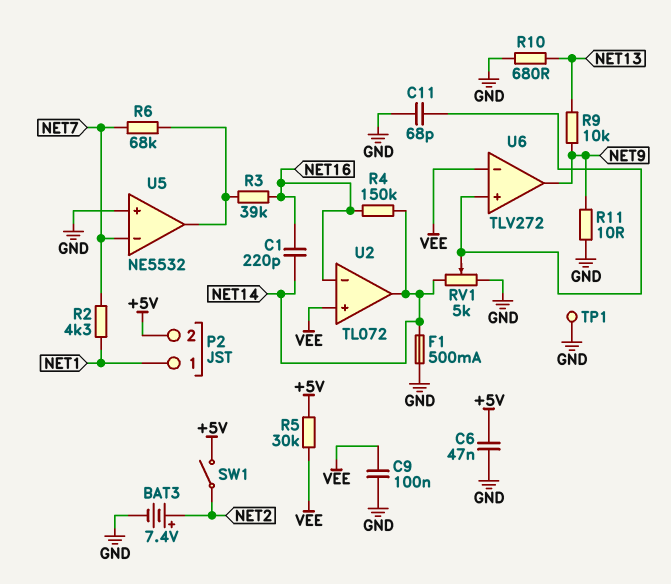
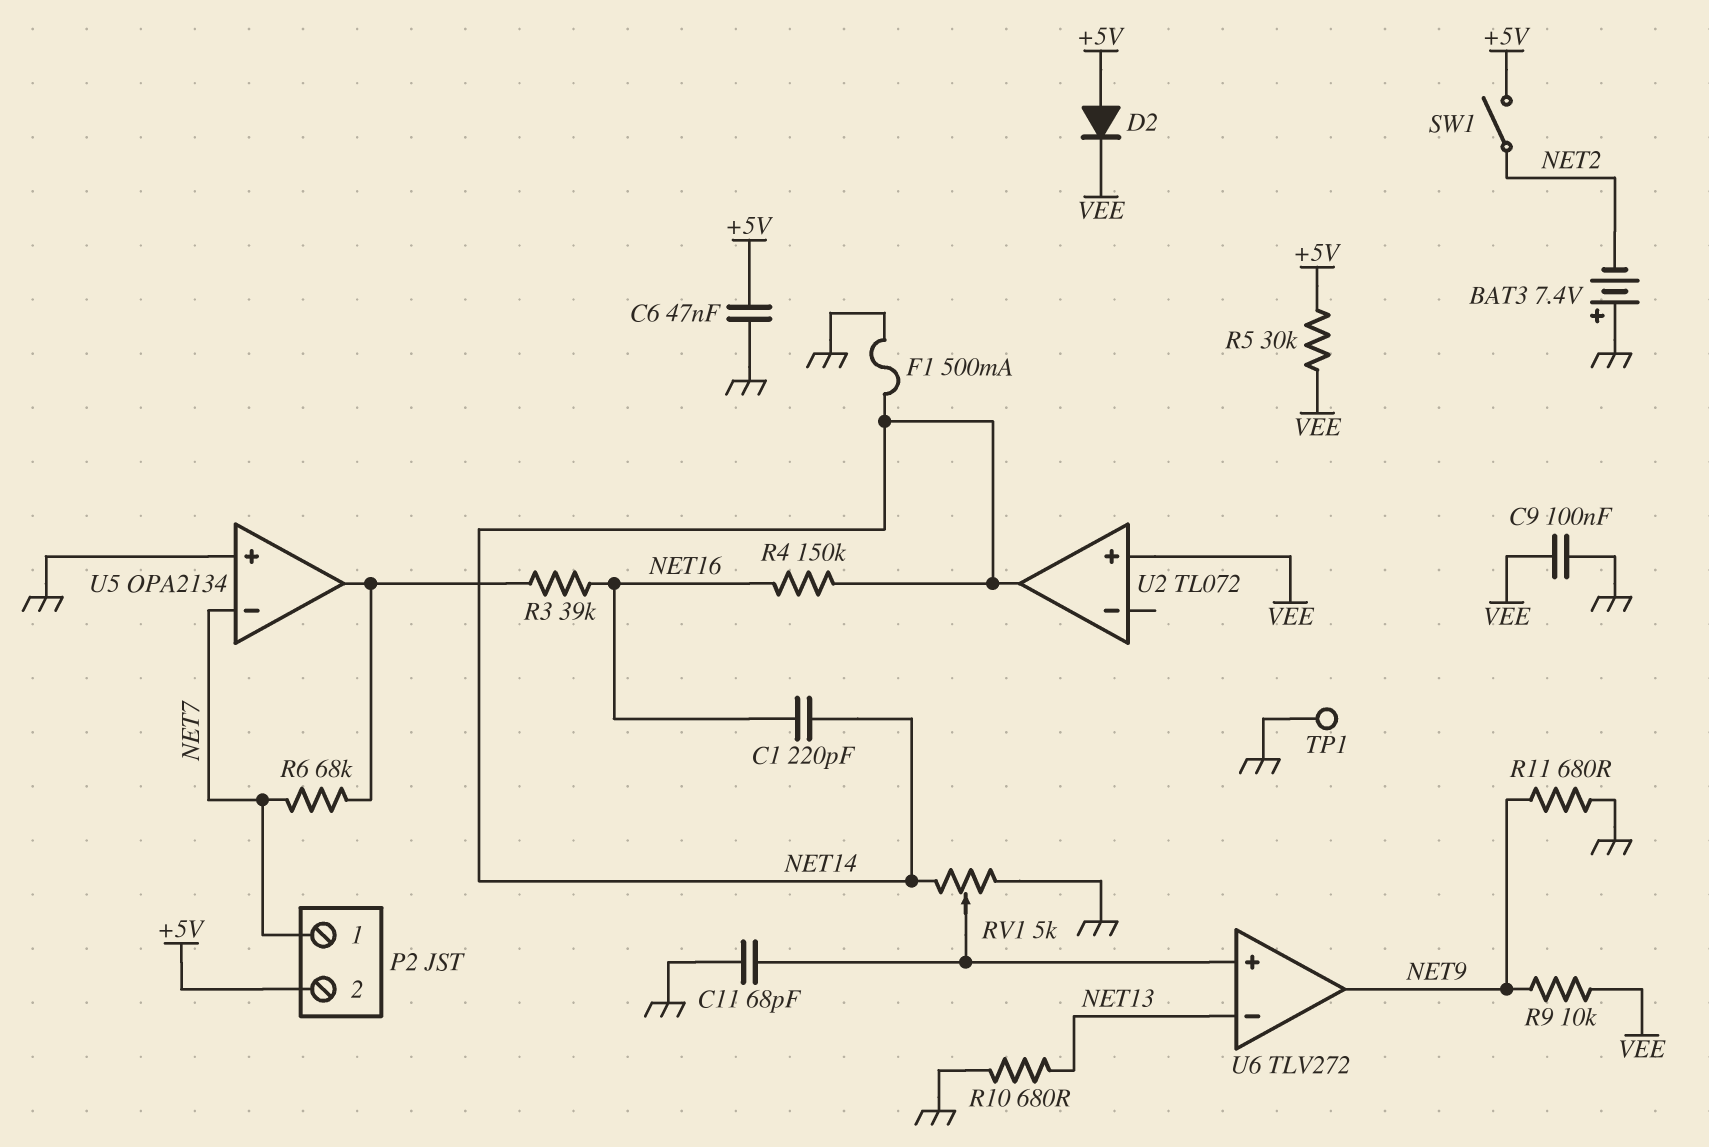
BAT3: 7.4V (plus NET2, minus GND) -> 7.4V (plus GND, minus NET2)
D2: none -> diode (A +5V, K VEE)
P2 pin 1: NET1 -> NET7
R2: 4.3k (NET1, NET7) -> none
R9: 10k (NET9, NET13) -> 10k (NET9, VEE)
R11: 10 (GND, NET9) -> 680 (GND, NET9)
U2 pin in-: NET16 -> none
U5: NE5532 -> OPA2134
U6 pin in-: VEE -> NET13

